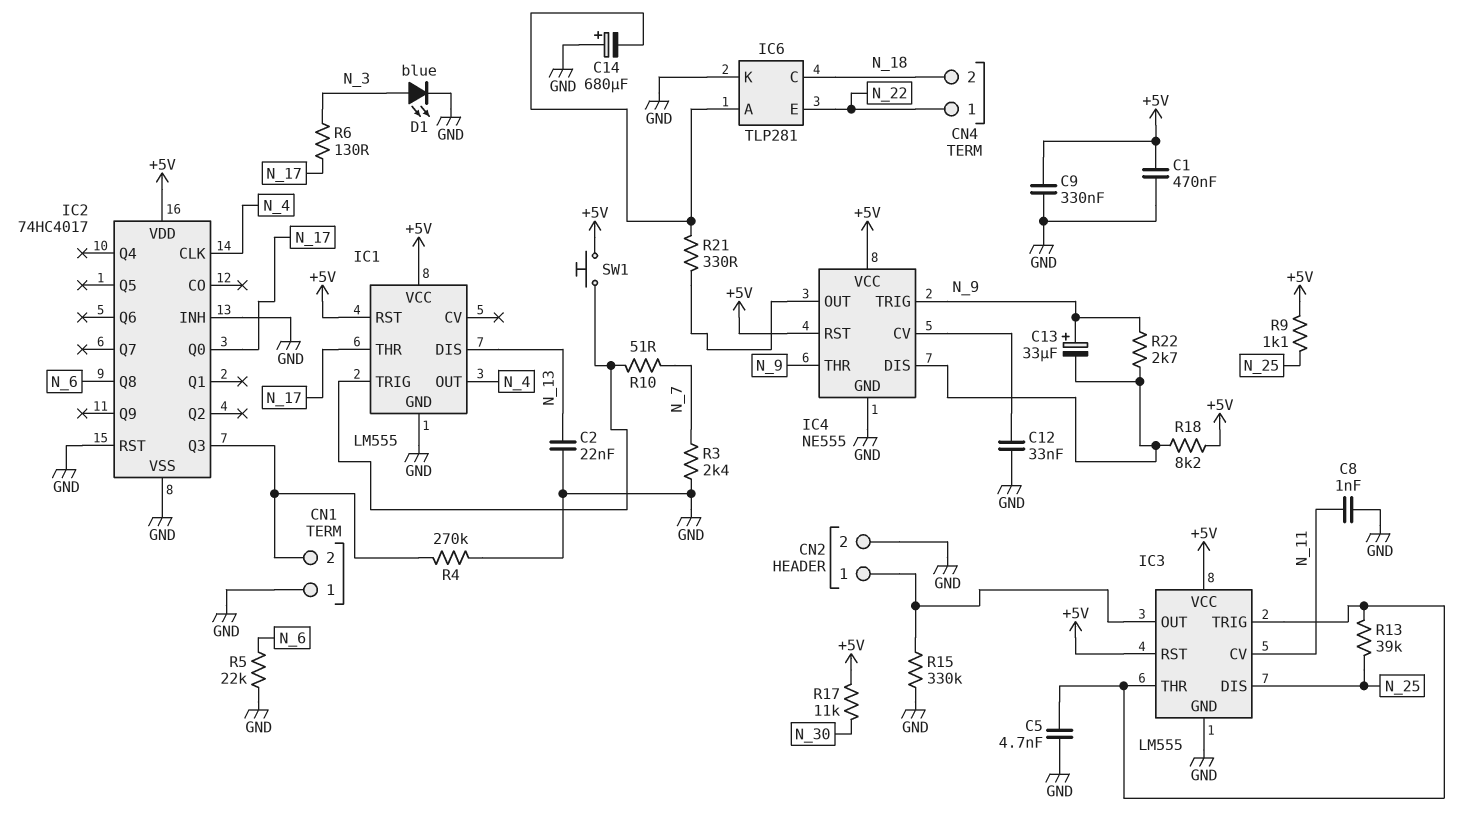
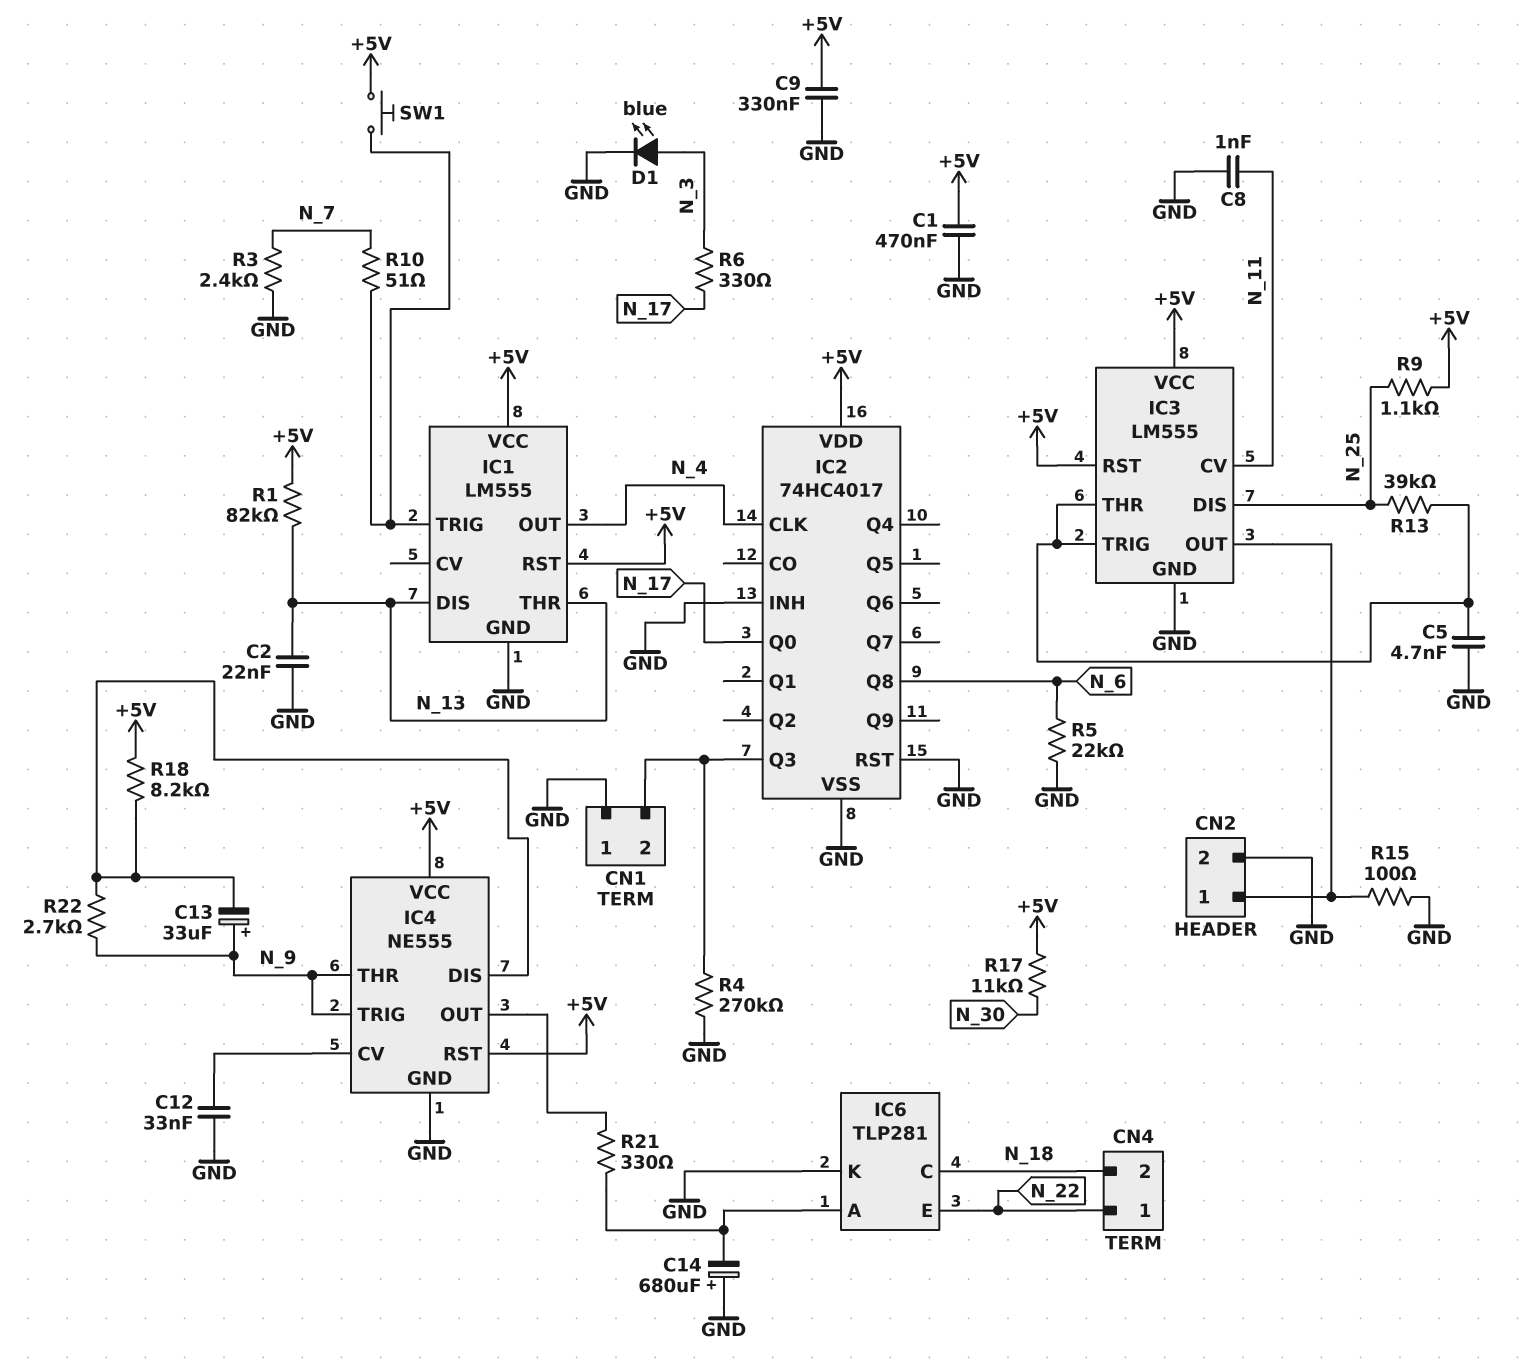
IC1 pin THR: N_17 -> N_13
R1: none -> 82k (+5V, N_13)
R6: 130 (N_3, N_17) -> 330 (N_3, N_17)
R15: 330k (CN2/1, GND) -> 100 (CN2/1, GND)

